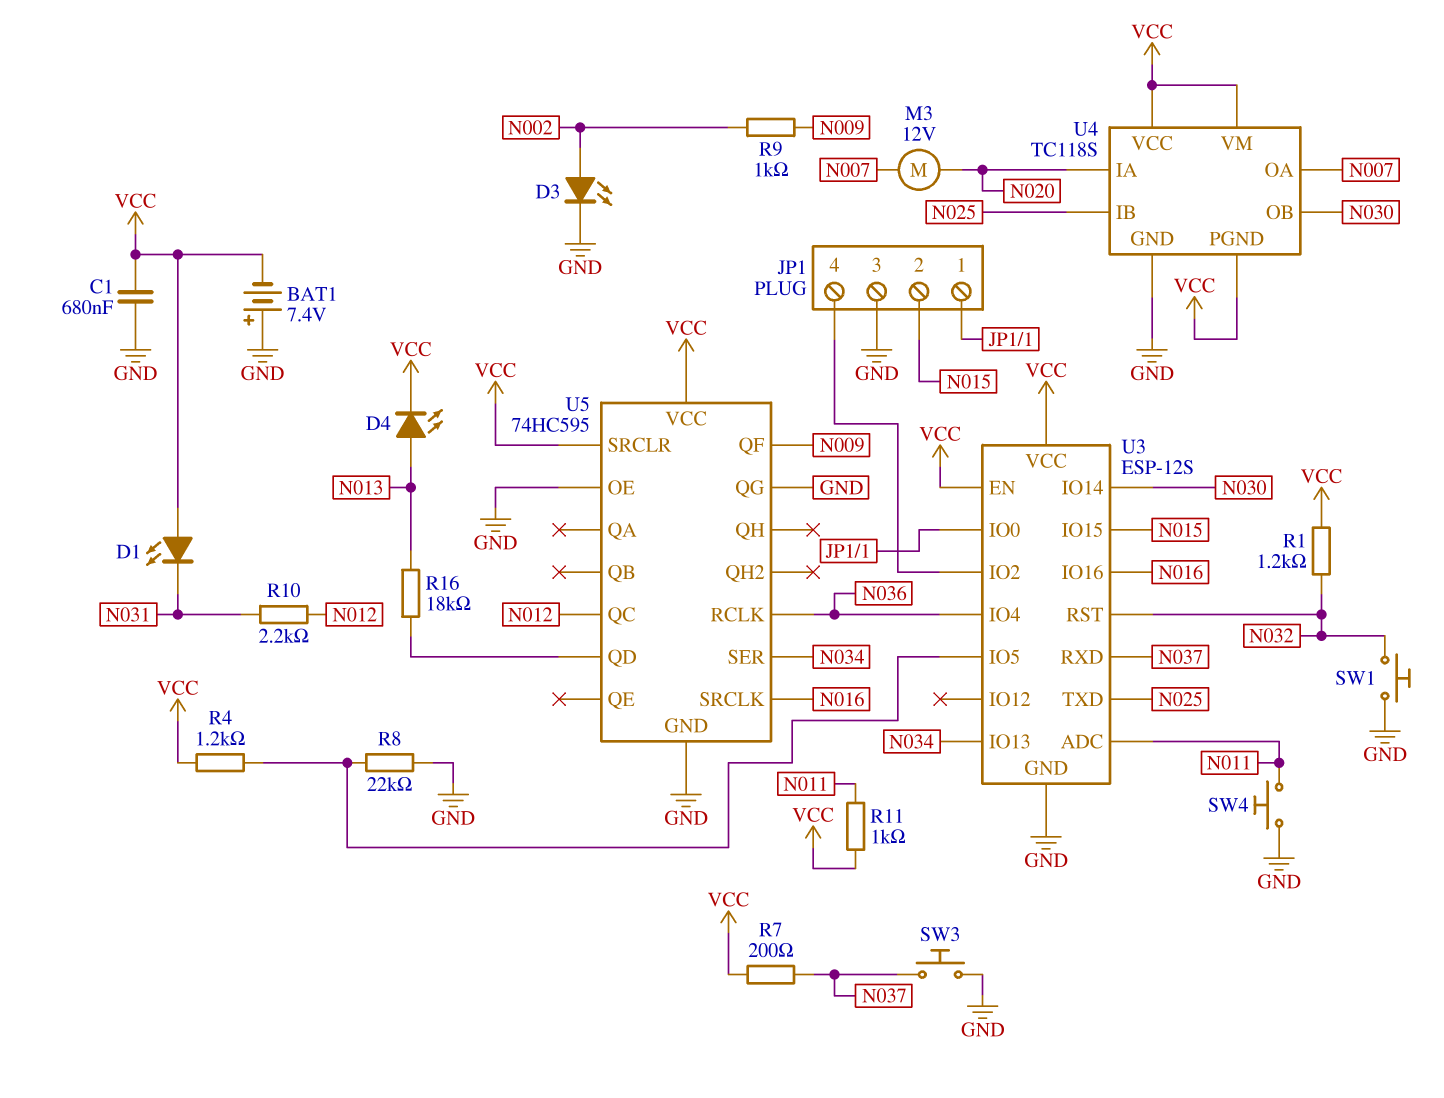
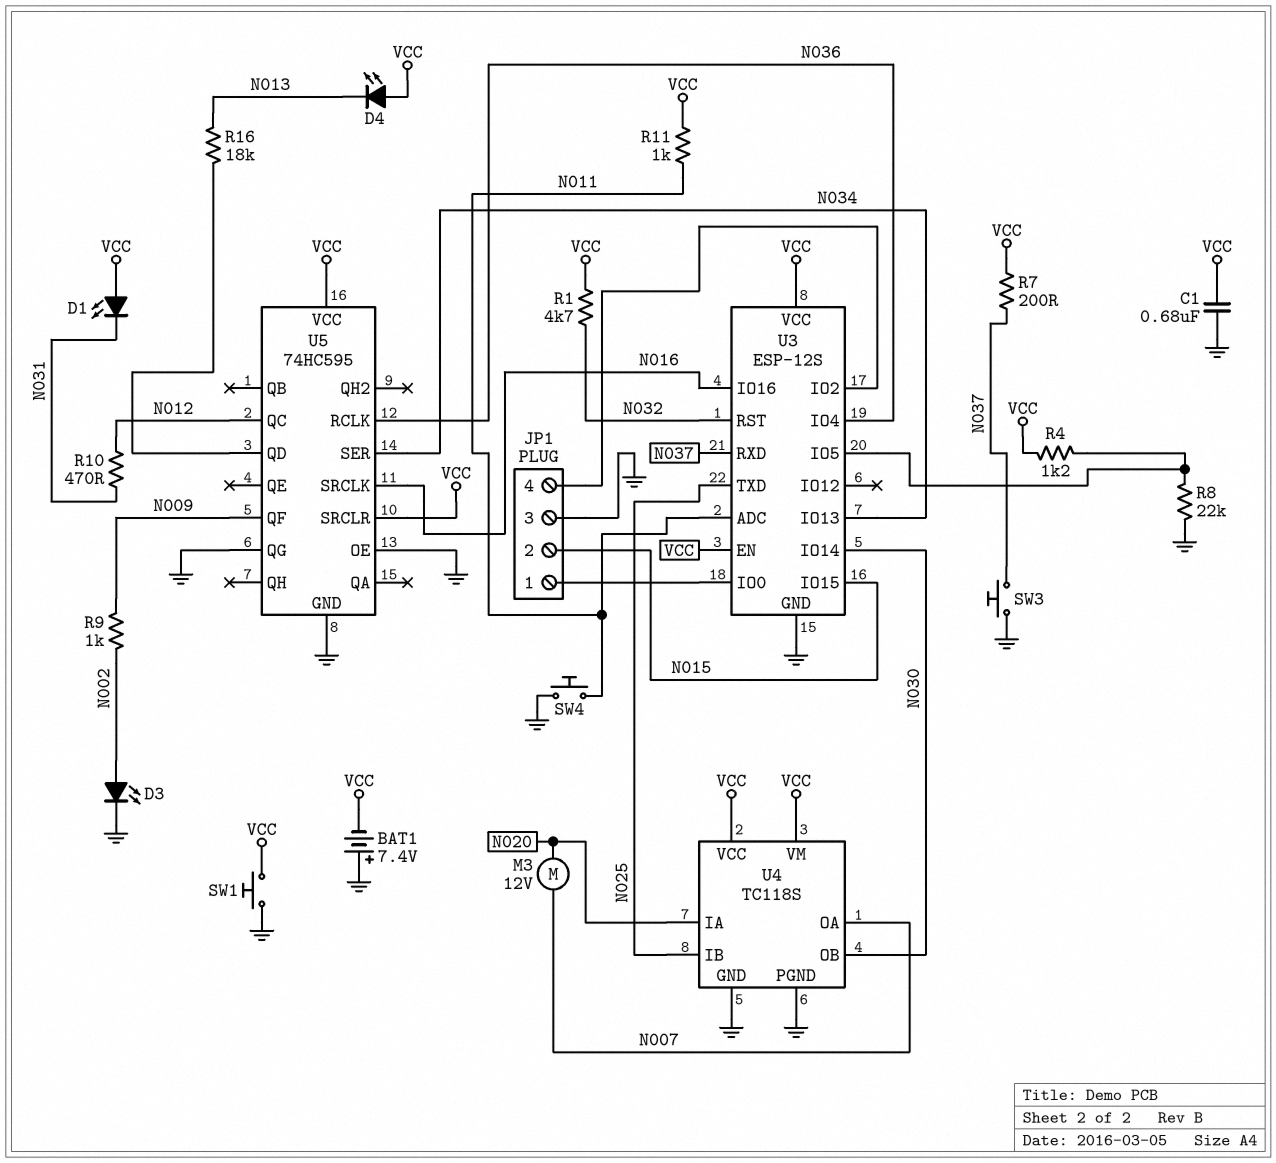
D4: LED (A N013, K VCC) -> LED (A VCC, K N013)
R1: 1.2k (N032, VCC) -> 4.7k (N032, VCC)
R10: 2.2k (N012, N031) -> 470 (N012, N031)
SW1: button (GND, N032) -> button (GND, VCC)
U4 pin PGND: VCC -> GND

